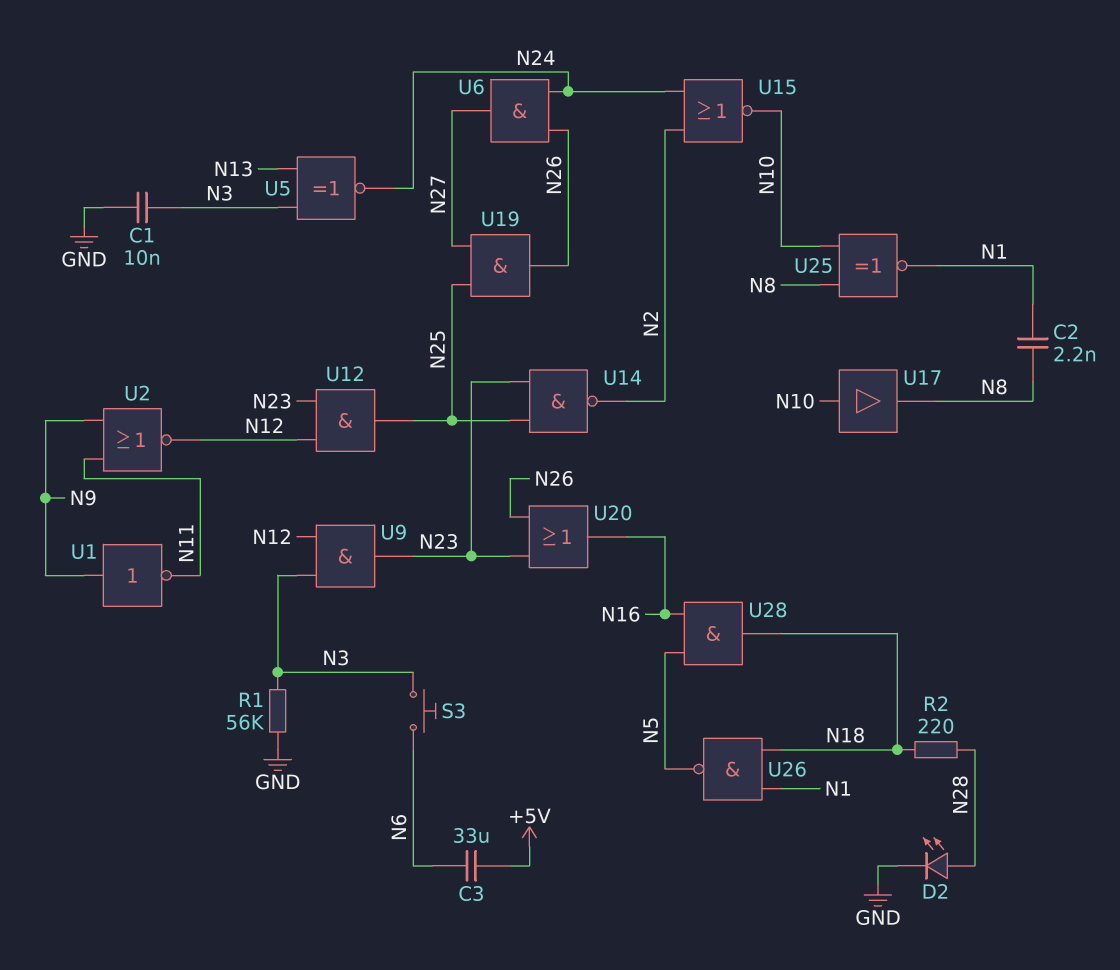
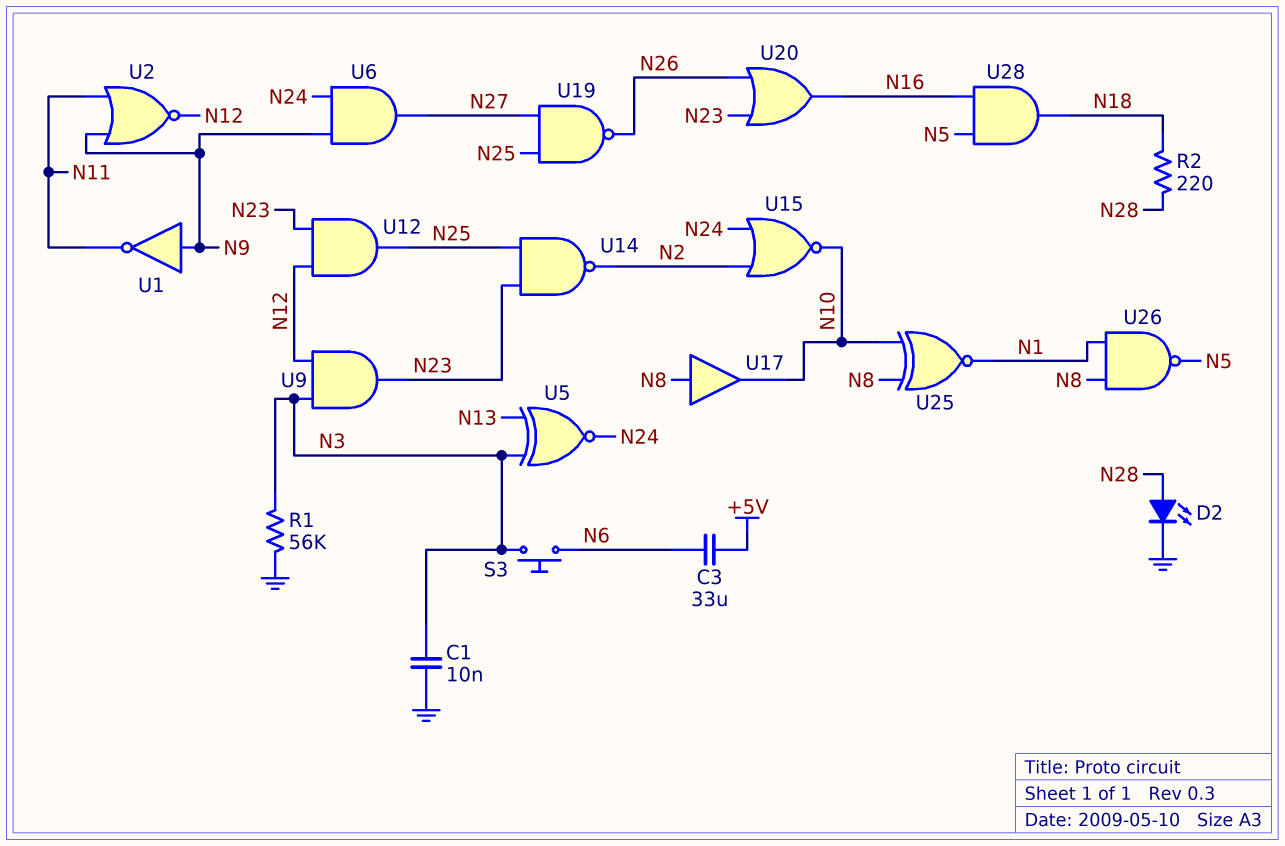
C2: 2.2nF (N1, N8) -> none
U6: AND (in N24, in N26, out N27) -> AND (in N9, in N24, out N27)
U17: buffer (in N10, out N8) -> buffer (in N8, out N10)
U19: AND (in N25, in N27, out N26) -> NAND (in N25, in N27, out N26)
U26: NAND (in N1, in N18, out N5) -> NAND (in N1, in N8, out N5)

